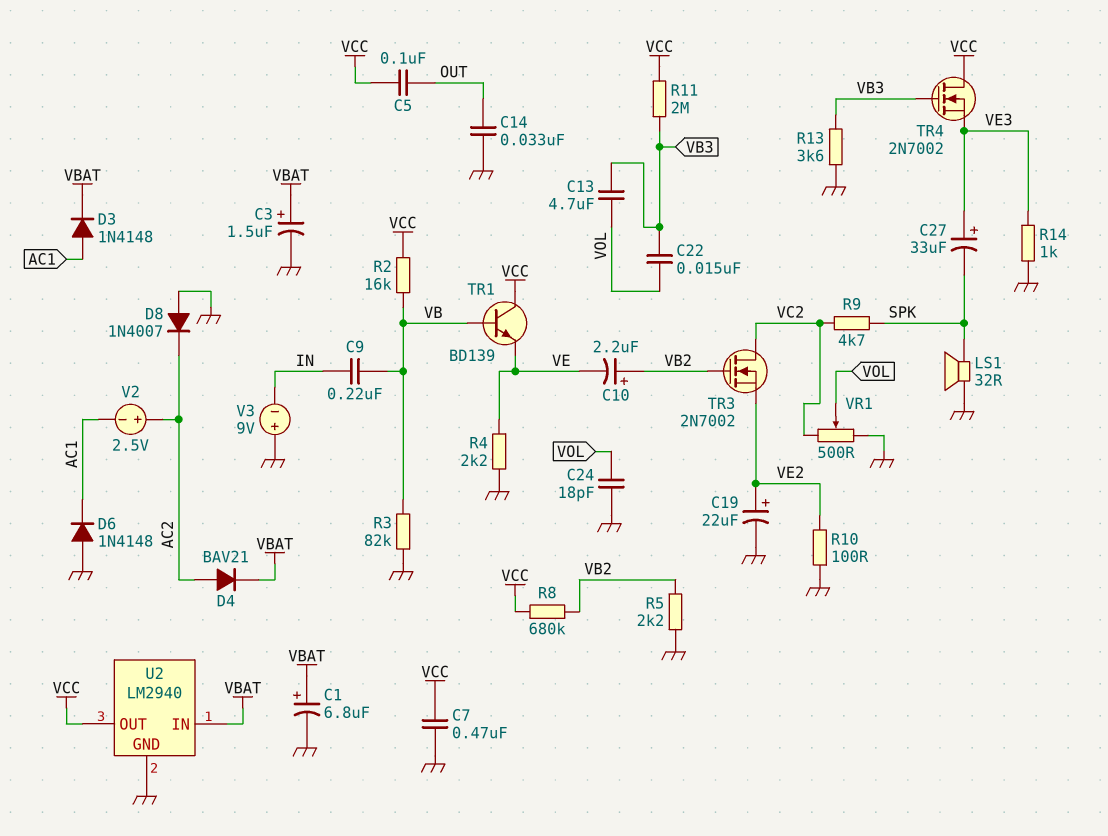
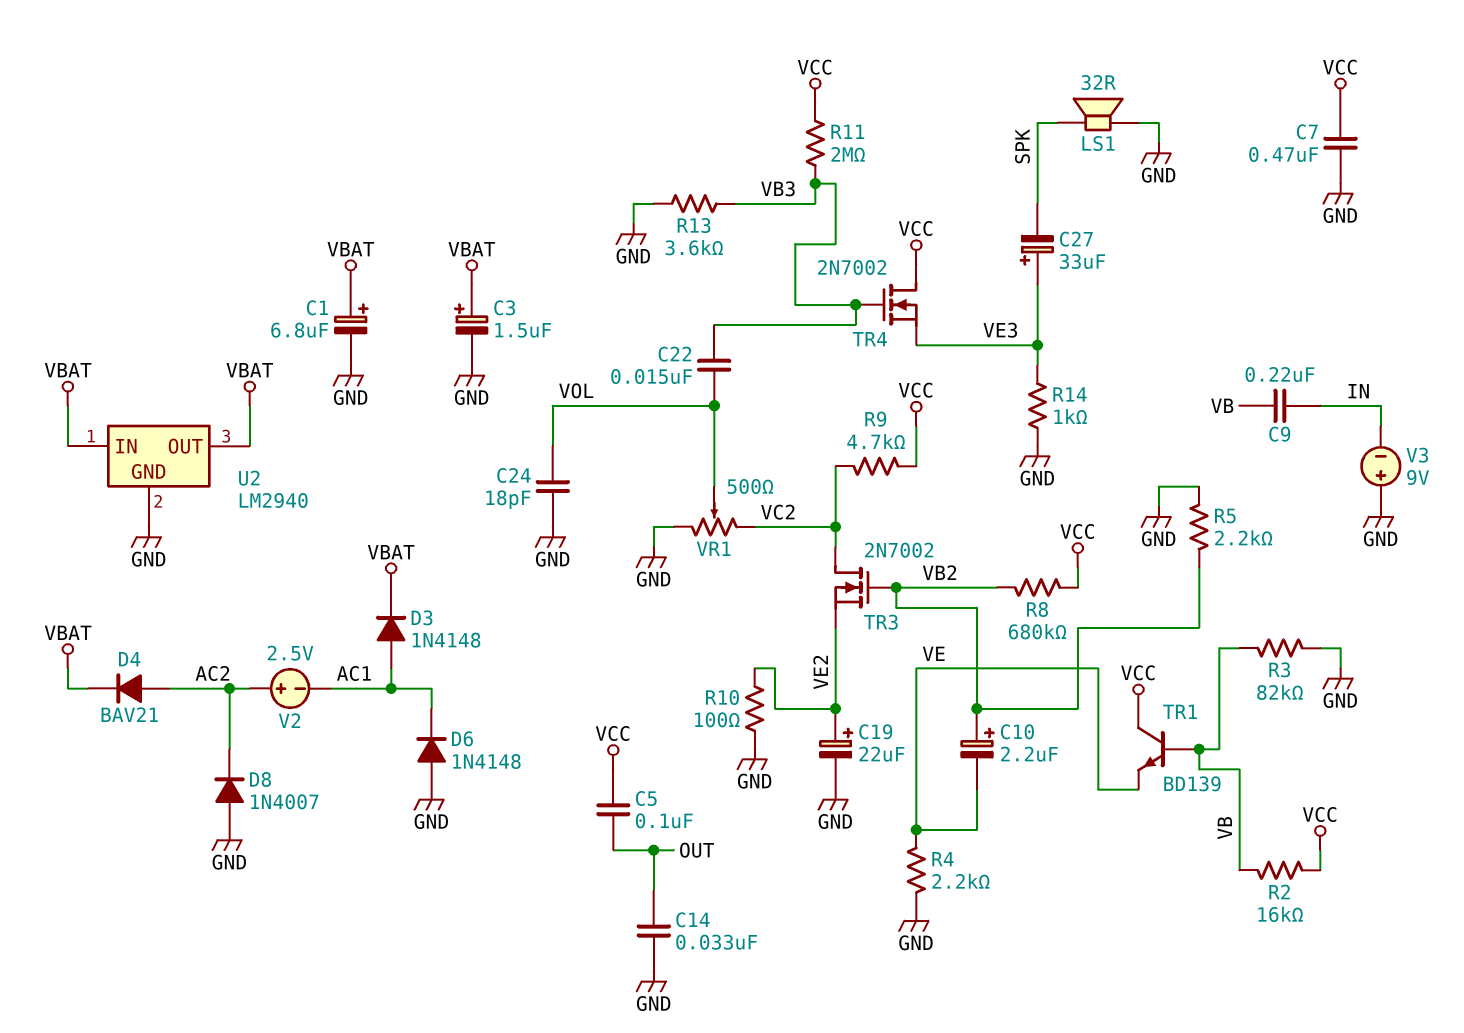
C13: 4.7uF (VB3, VOL) -> none
R9: 4.7k (SPK, VC2) -> 4.7k (VC2, VCC)
U2 pin OUT: VCC -> VBAT

